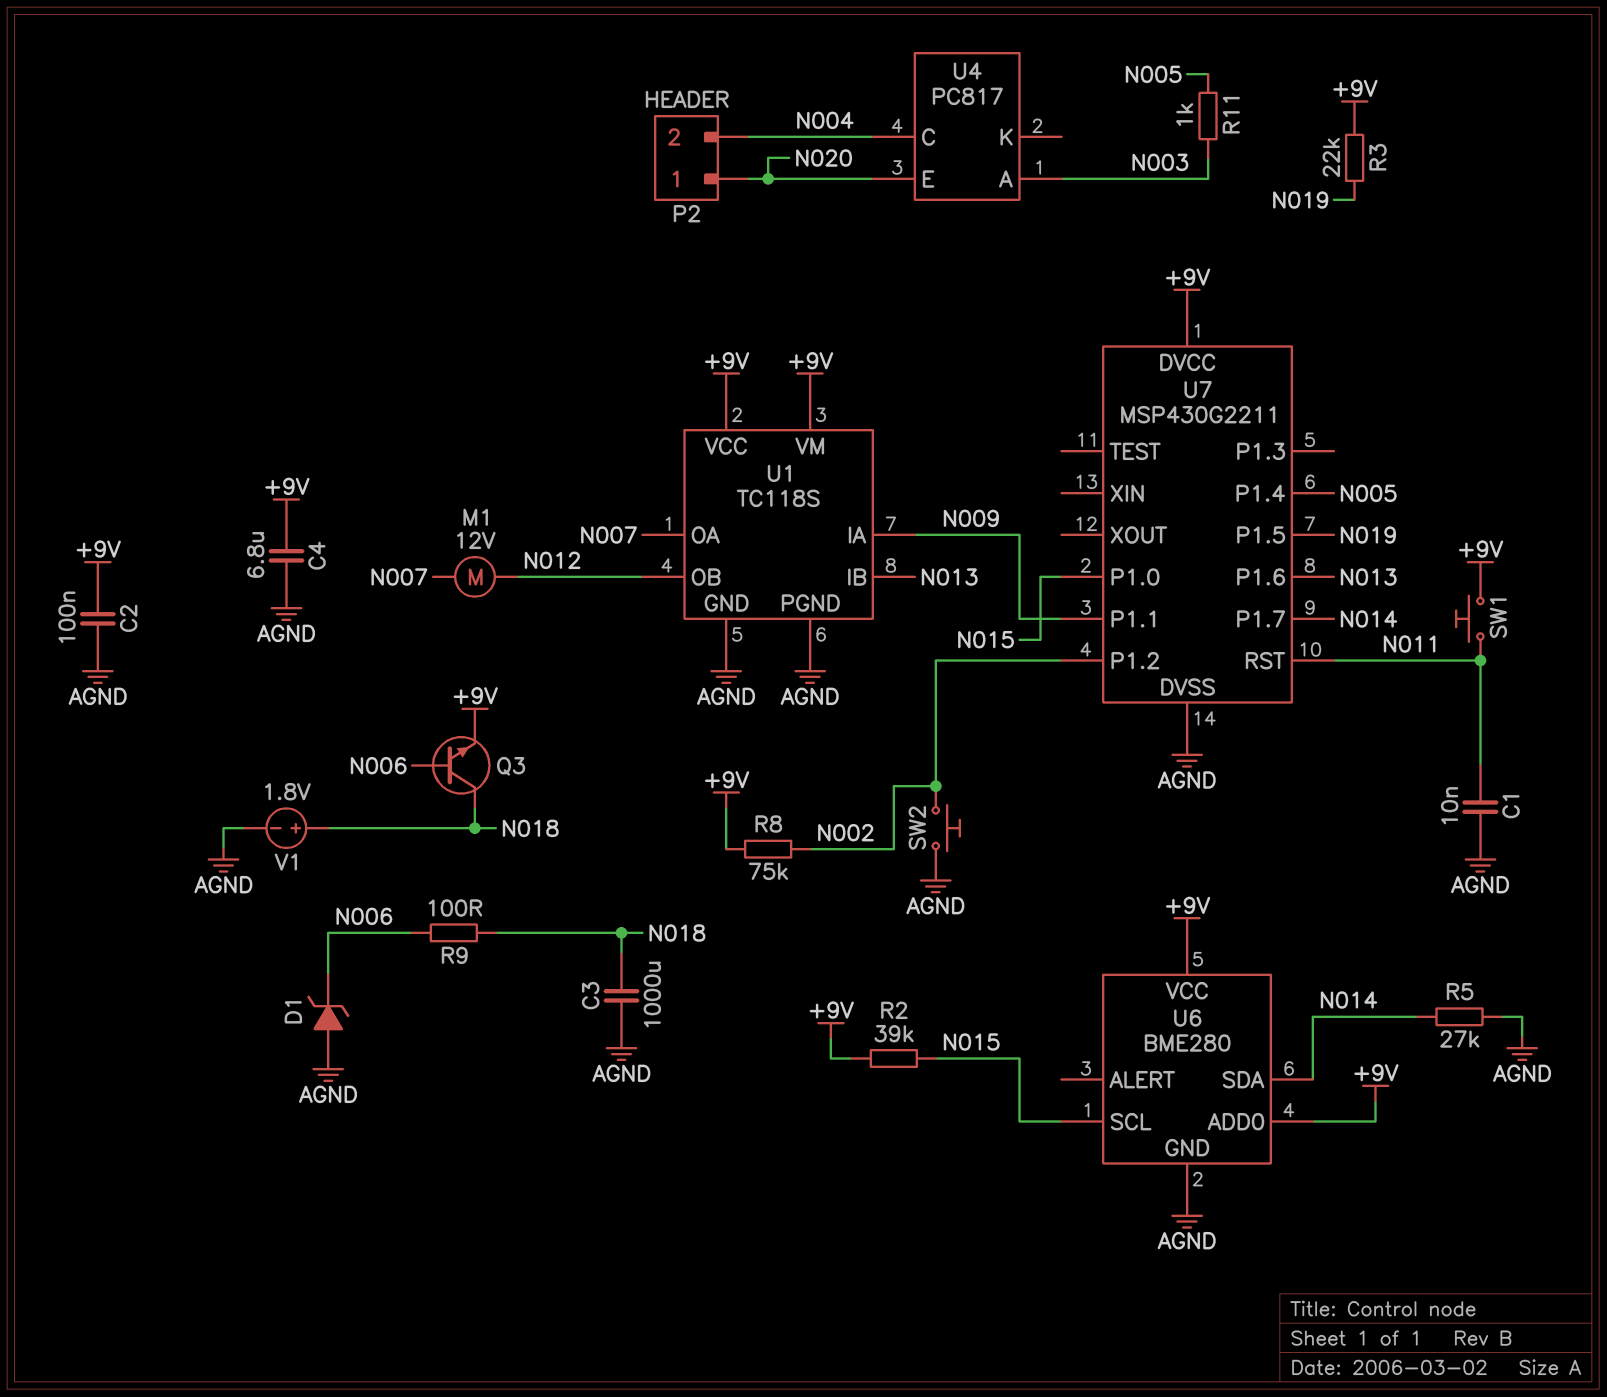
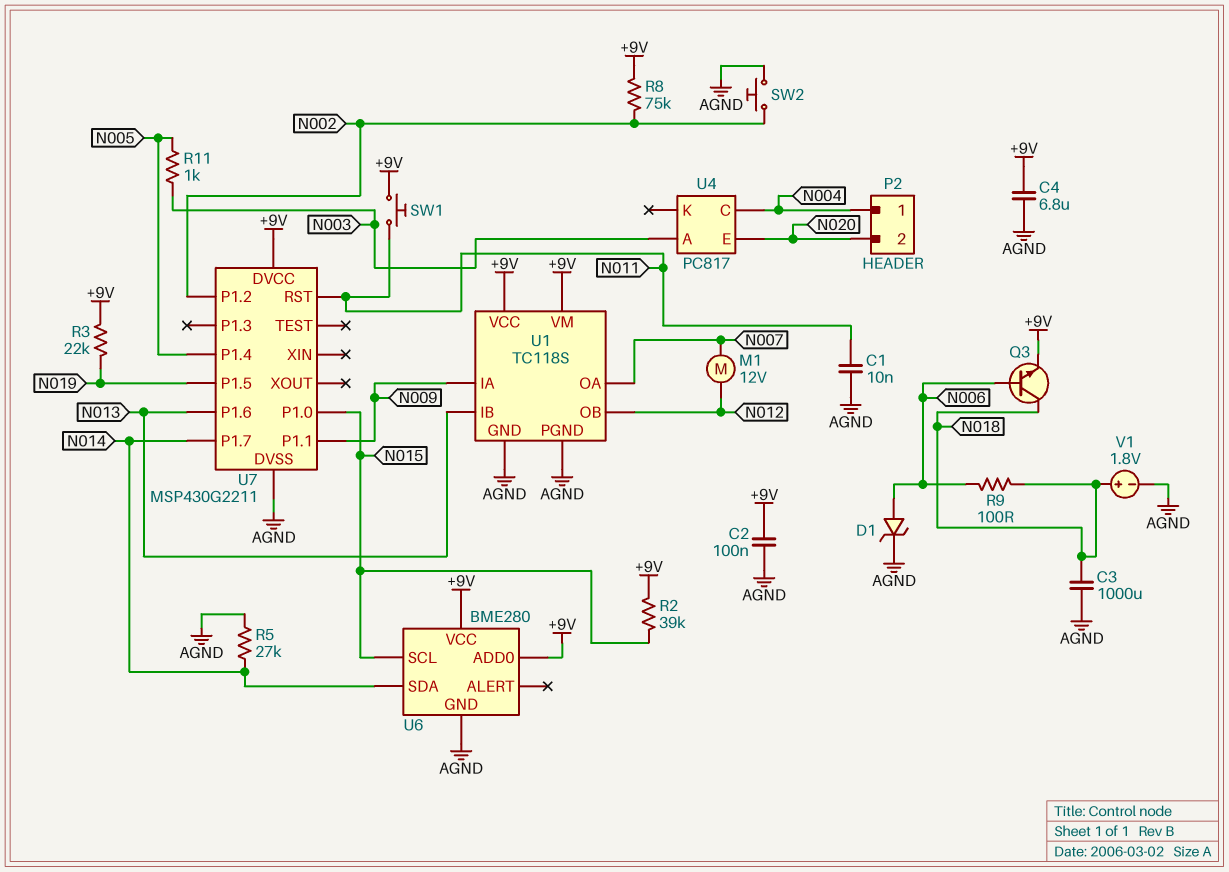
D1: zener (A AGND, K N006) -> zener (A N006, K AGND)
P2 pin 1: N020 -> N004
P2 pin 2: N004 -> N020

